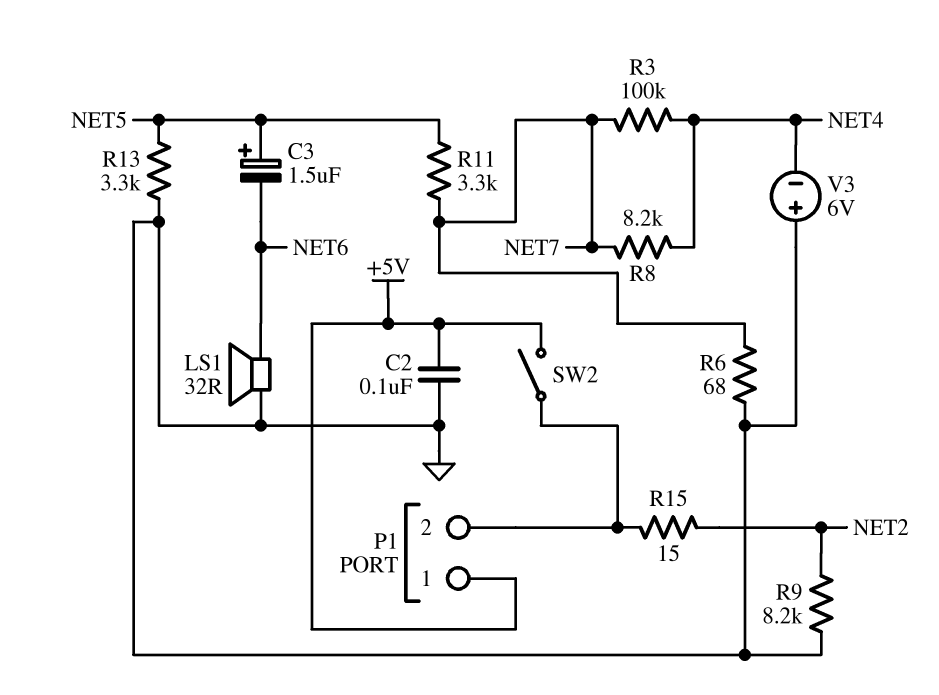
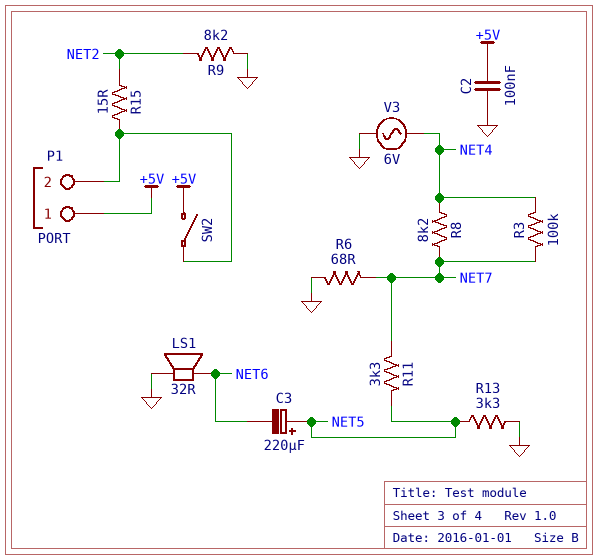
C3: 1.5uF (plus NET5, minus NET6) -> 220uF (plus NET5, minus NET6)
V3: 6V (plus GND, minus NET4) -> AC 6V (GND, NET4)

